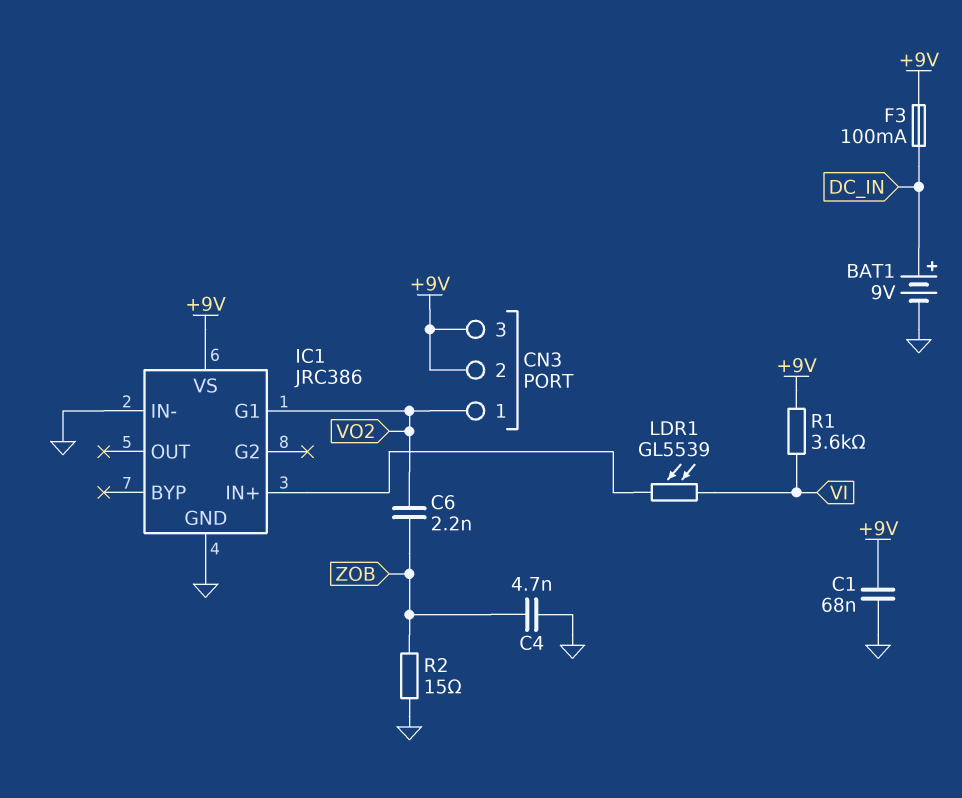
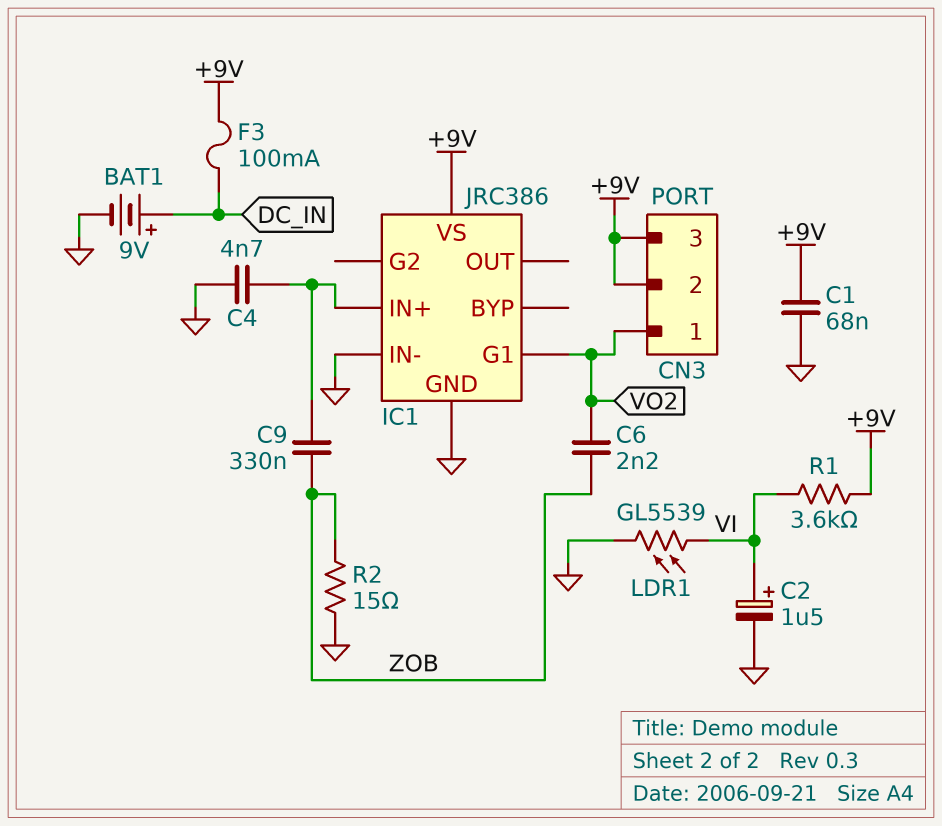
C2: none -> 1.5uF (plus VI, minus GND)
C4: 4.7nF (GND, ZOB) -> 4.7nF (GND, IC1/IN+)
C9: none -> 330nF (IC1/IN+, ZOB)
LDR1: GL5539 (IC1/IN+, VI) -> GL5539 (GND, VI)

